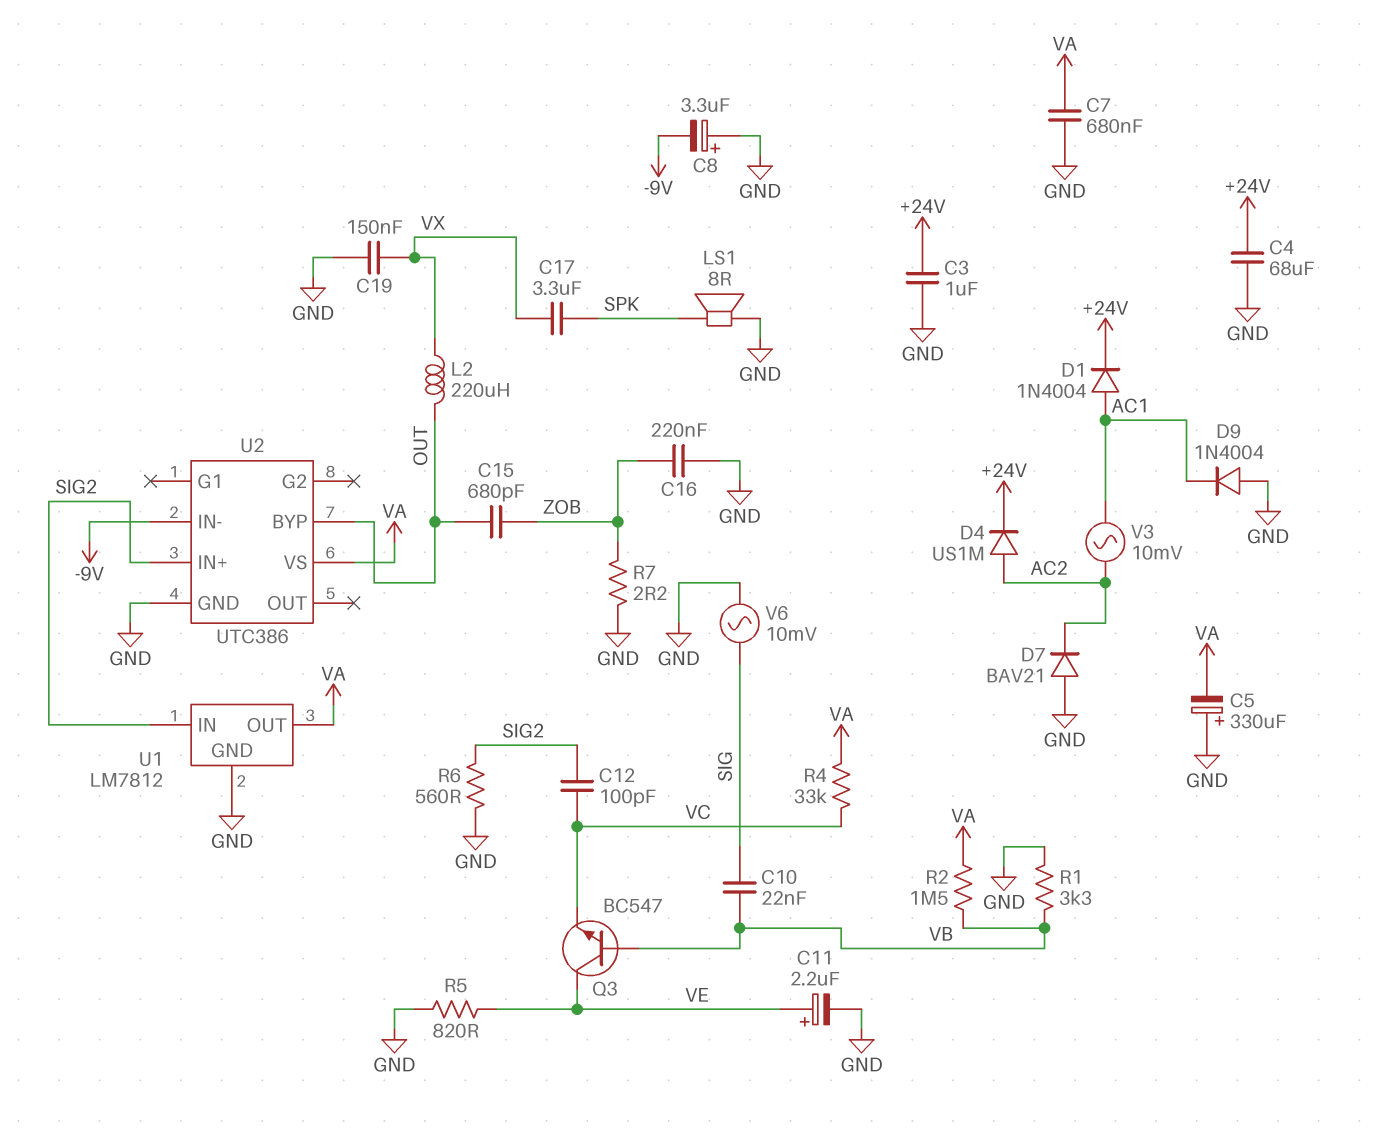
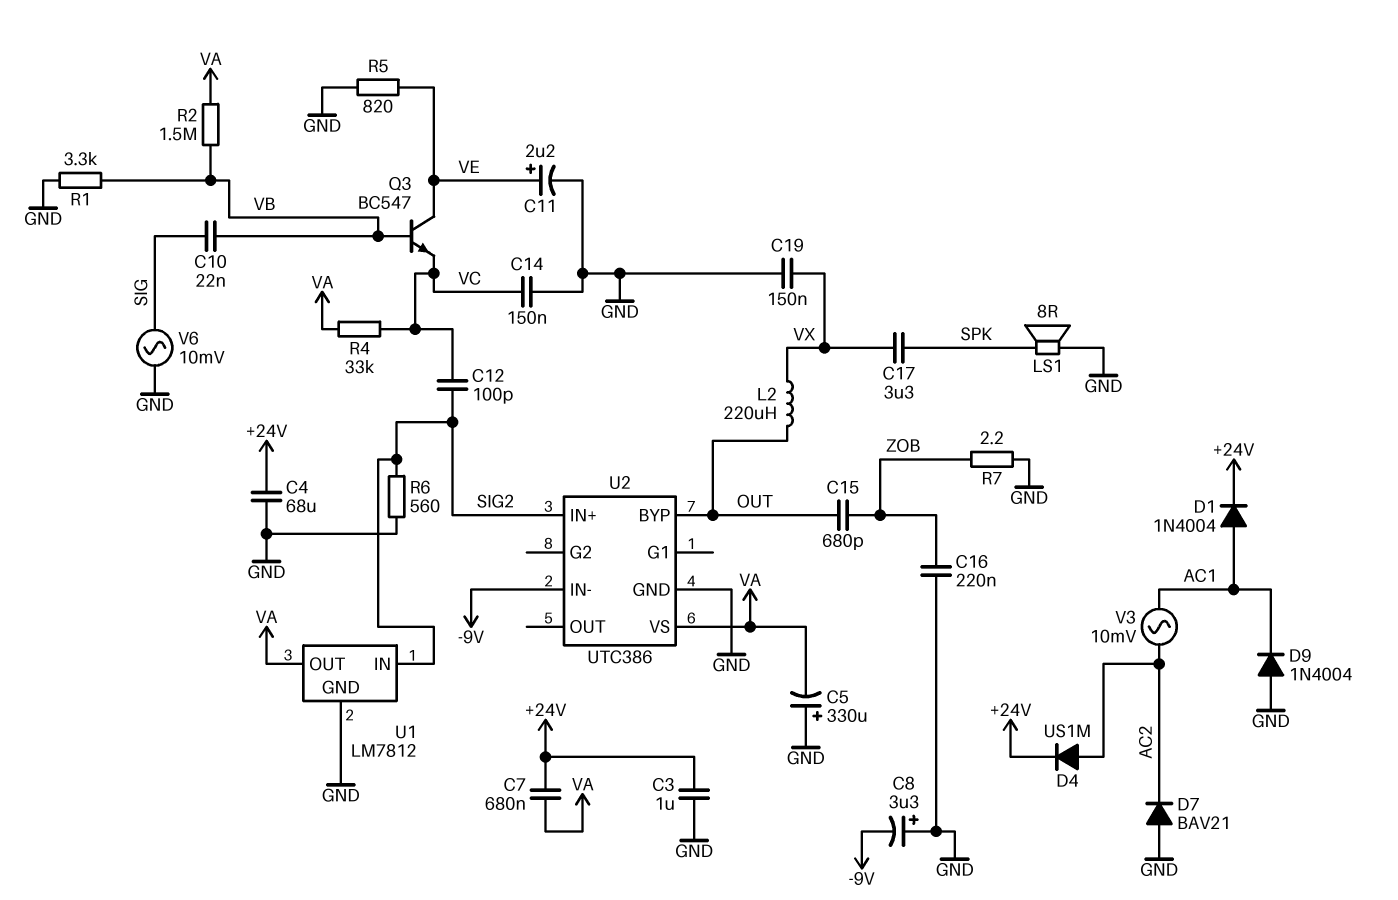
C7: 680nF (GND, VA) -> 680nF (+24V, VA)
C14: none -> 150nF (GND, VC)

